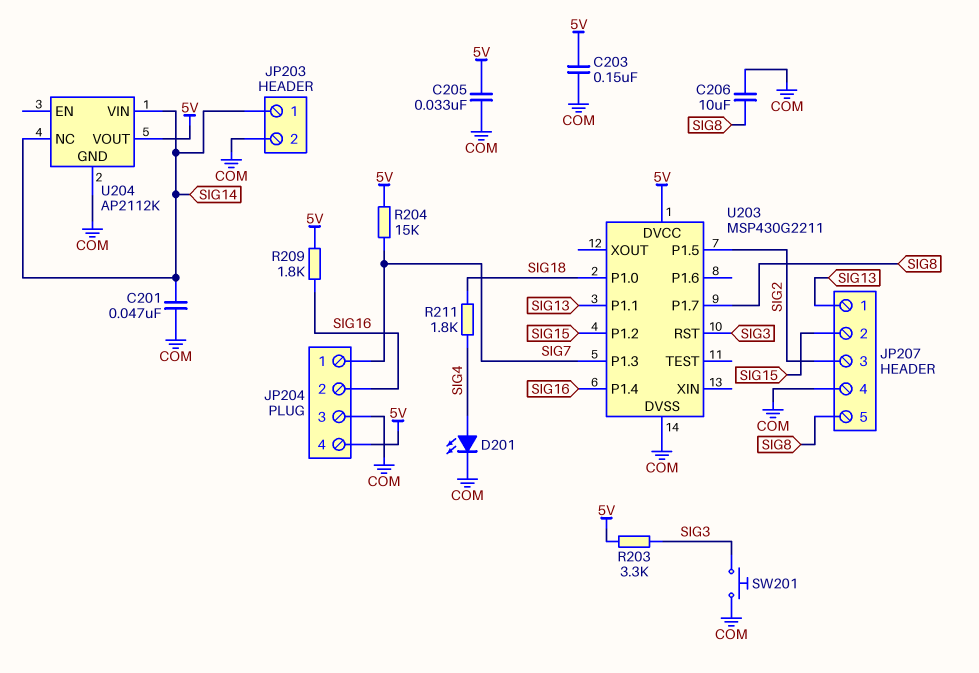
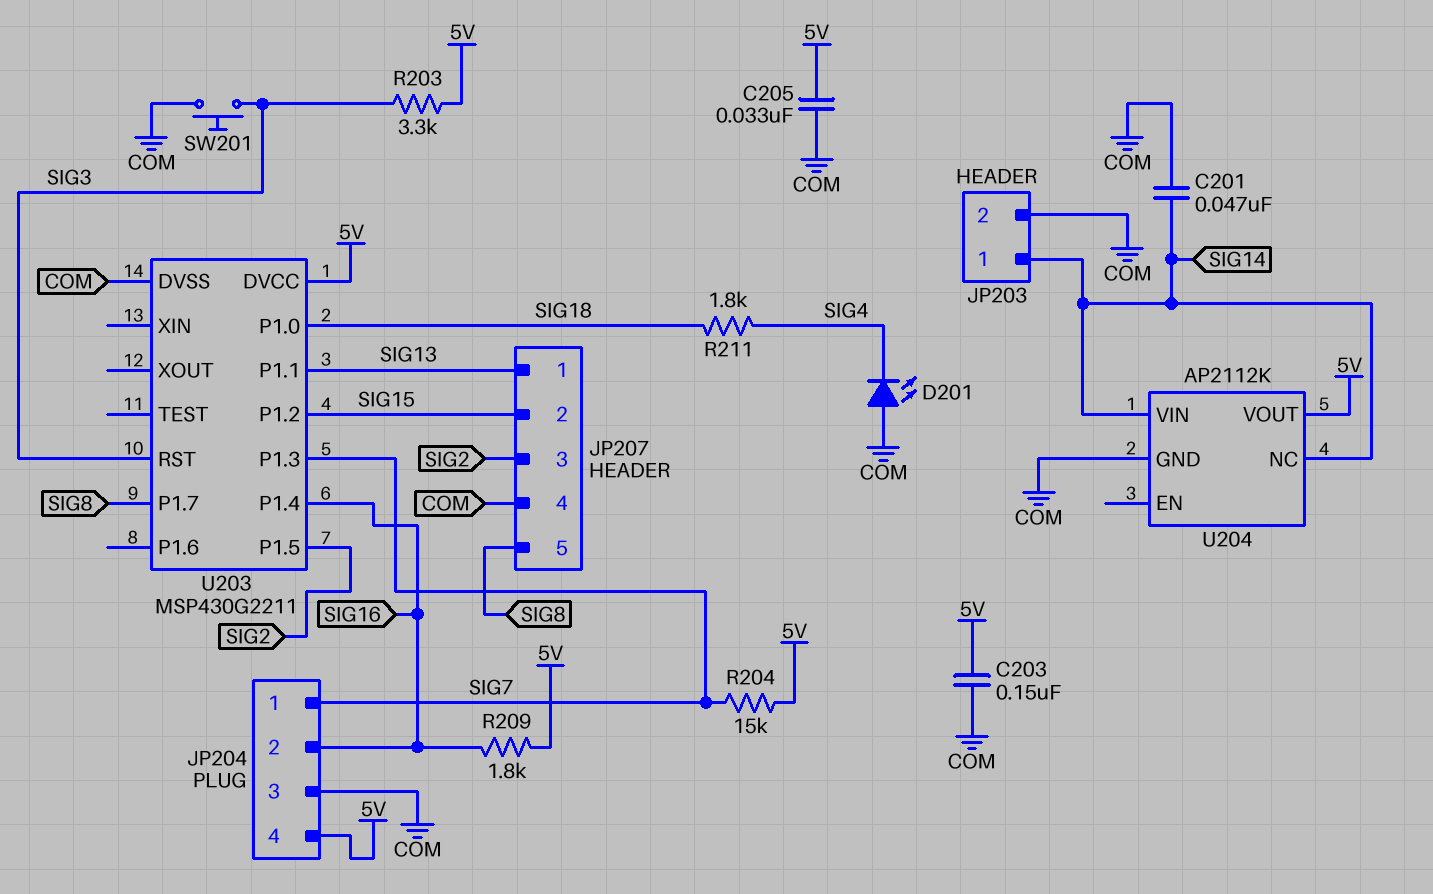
C206: 10uF (COM, SIG8) -> none
D201: LED (A SIG4, K COM) -> LED (A COM, K SIG4)

